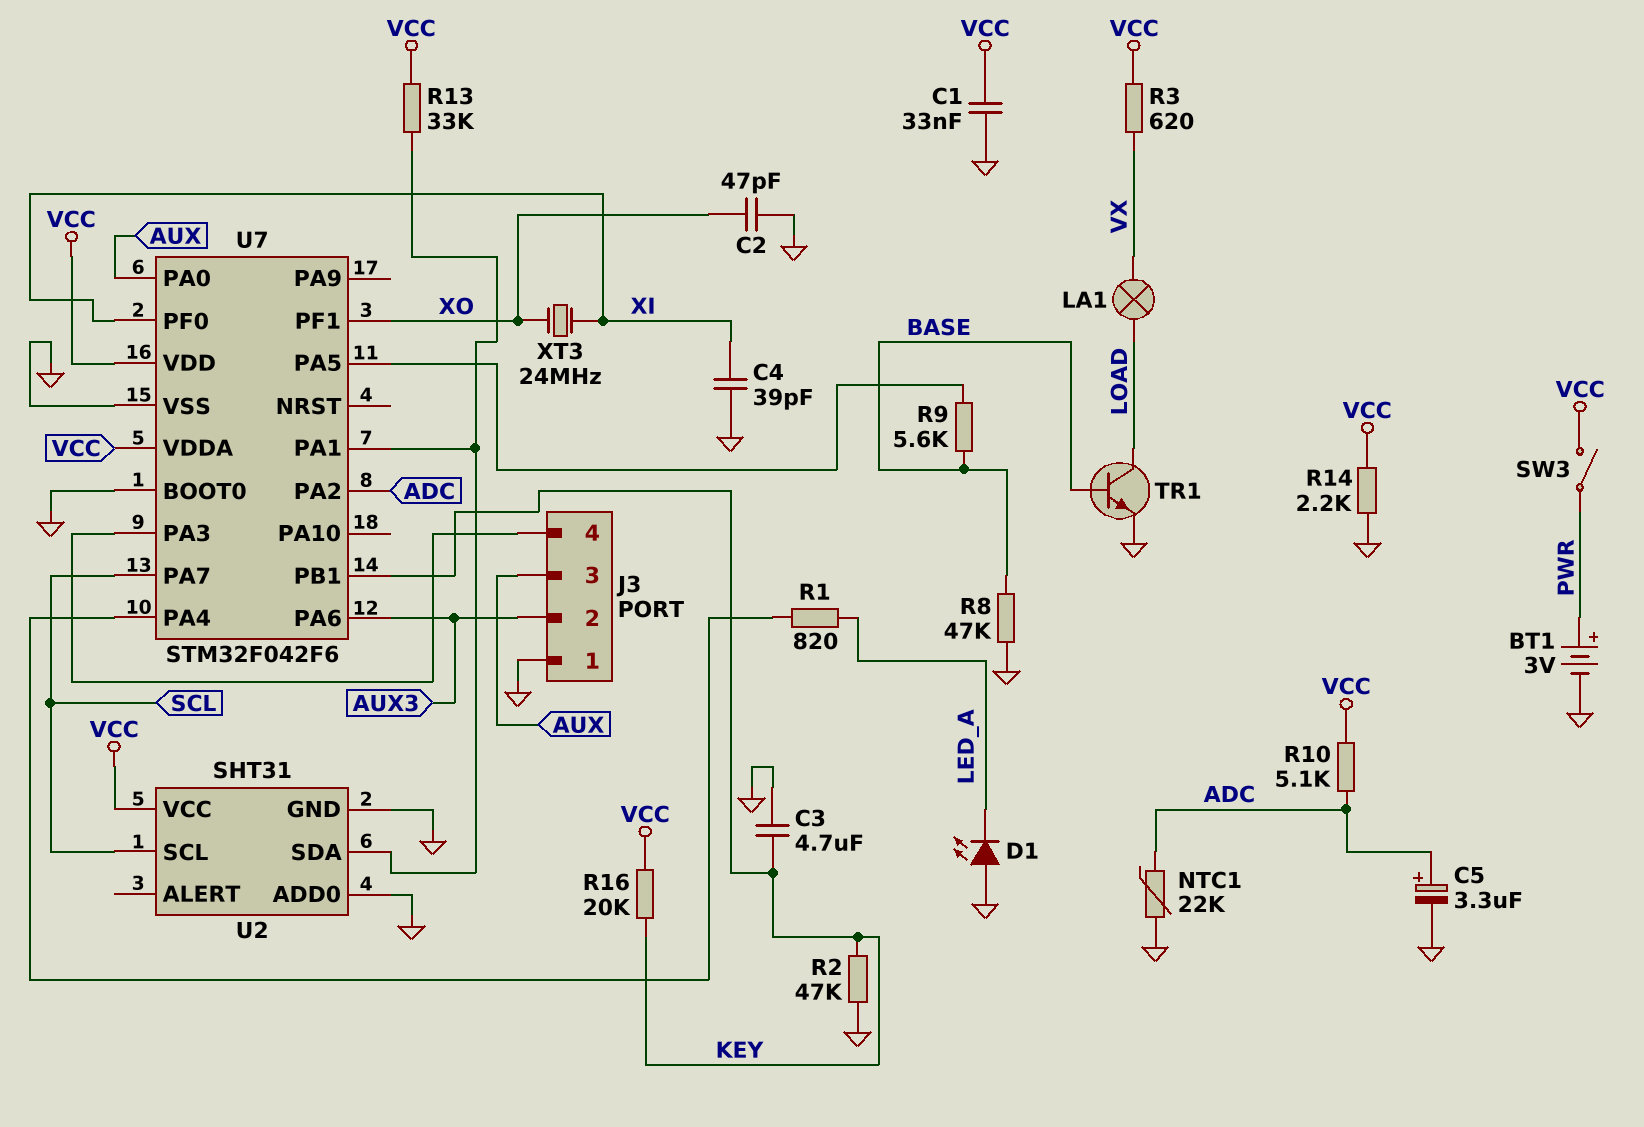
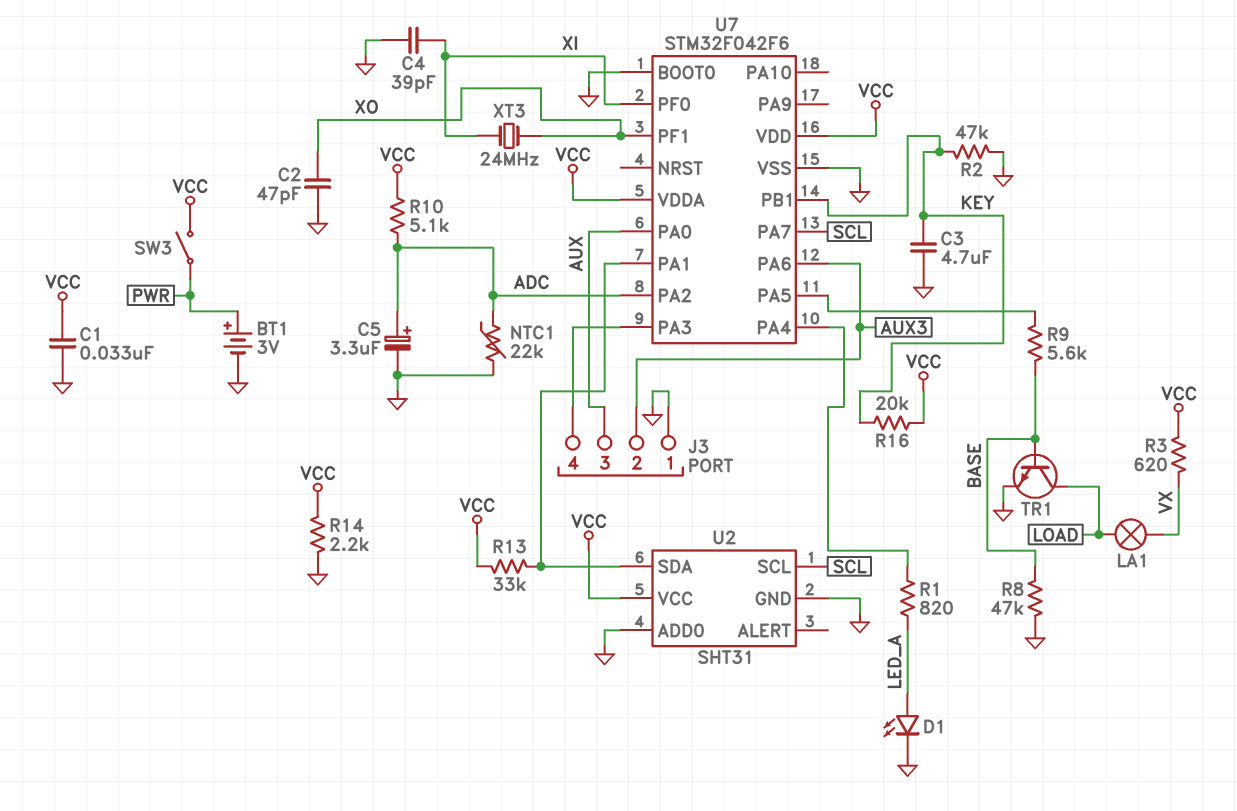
D1: LED (A GND, K LED_A) -> LED (A LED_A, K GND)

